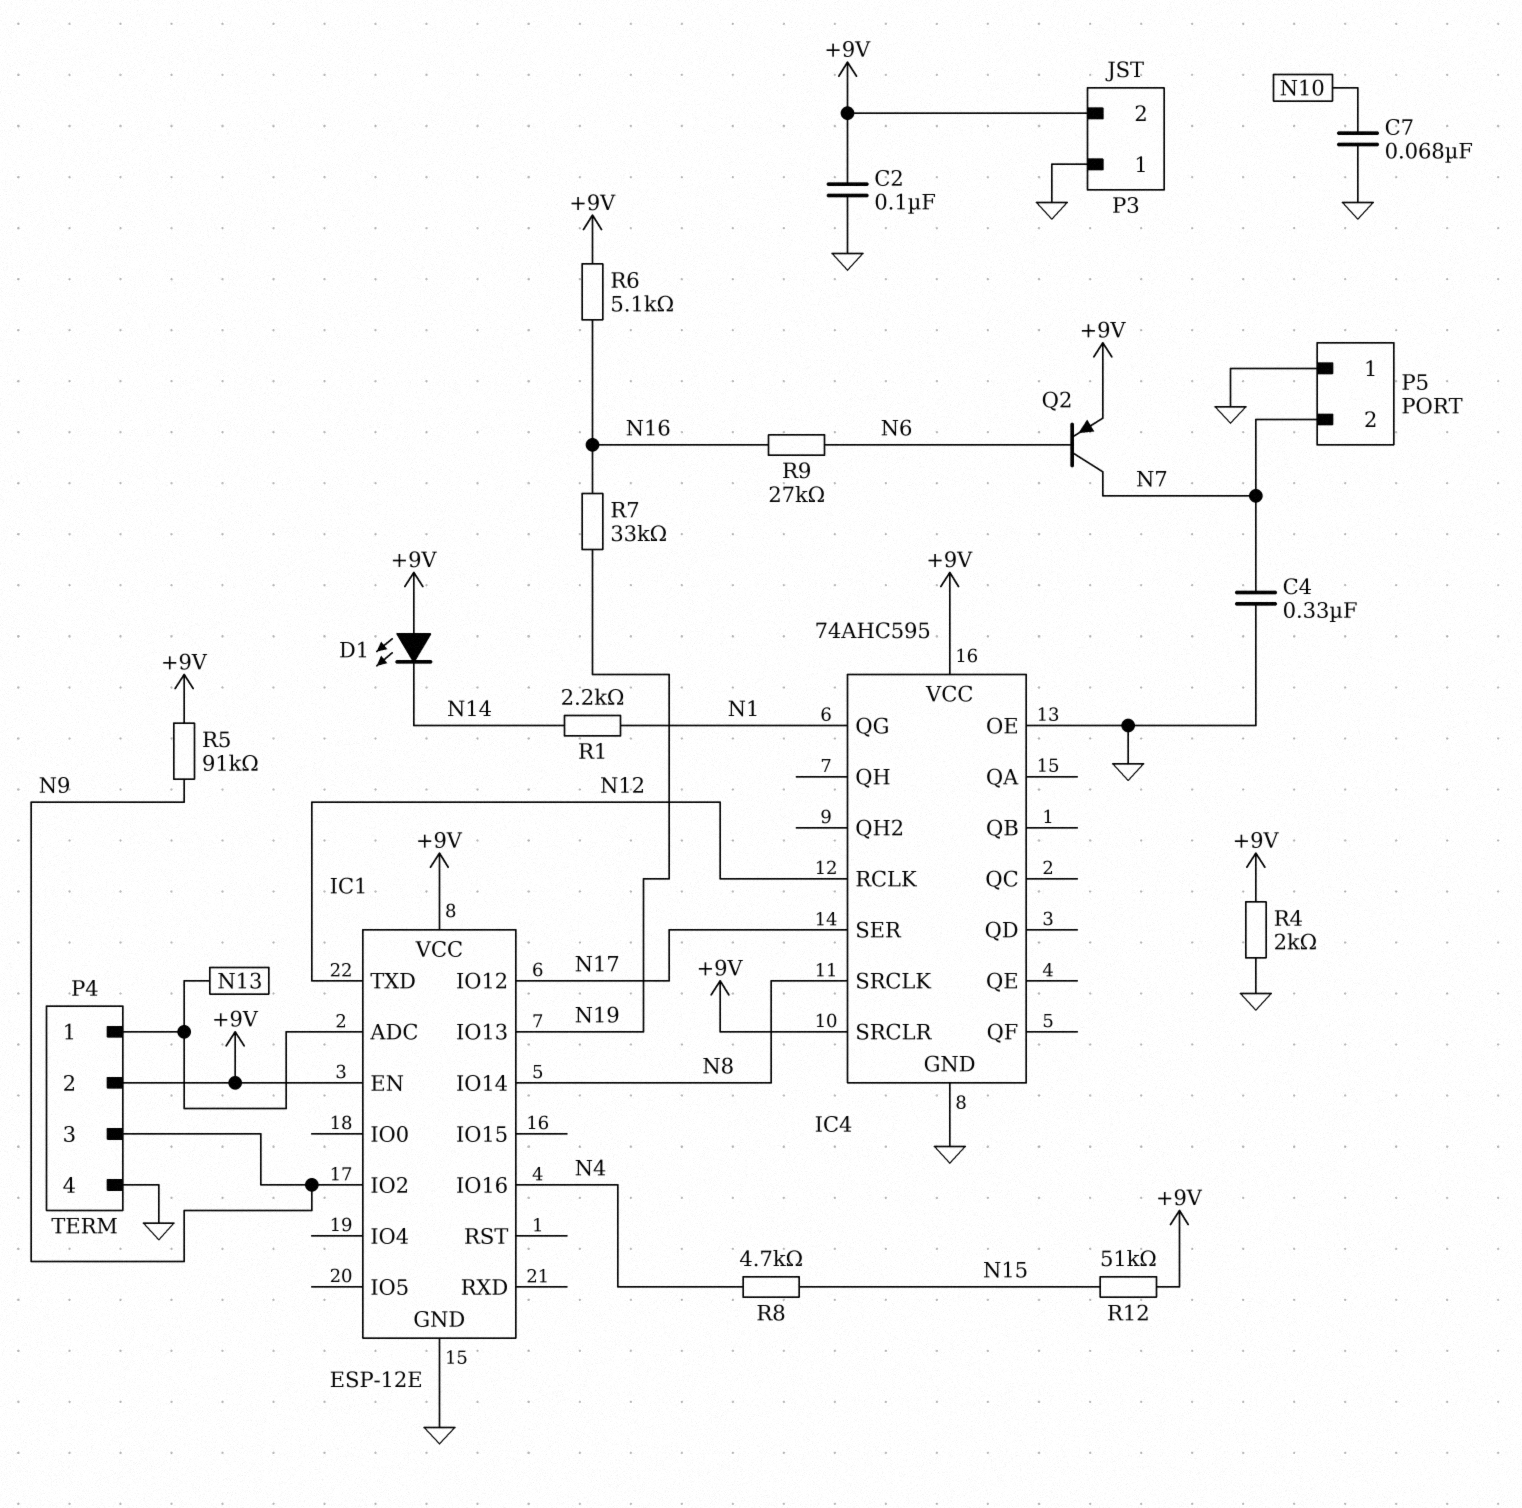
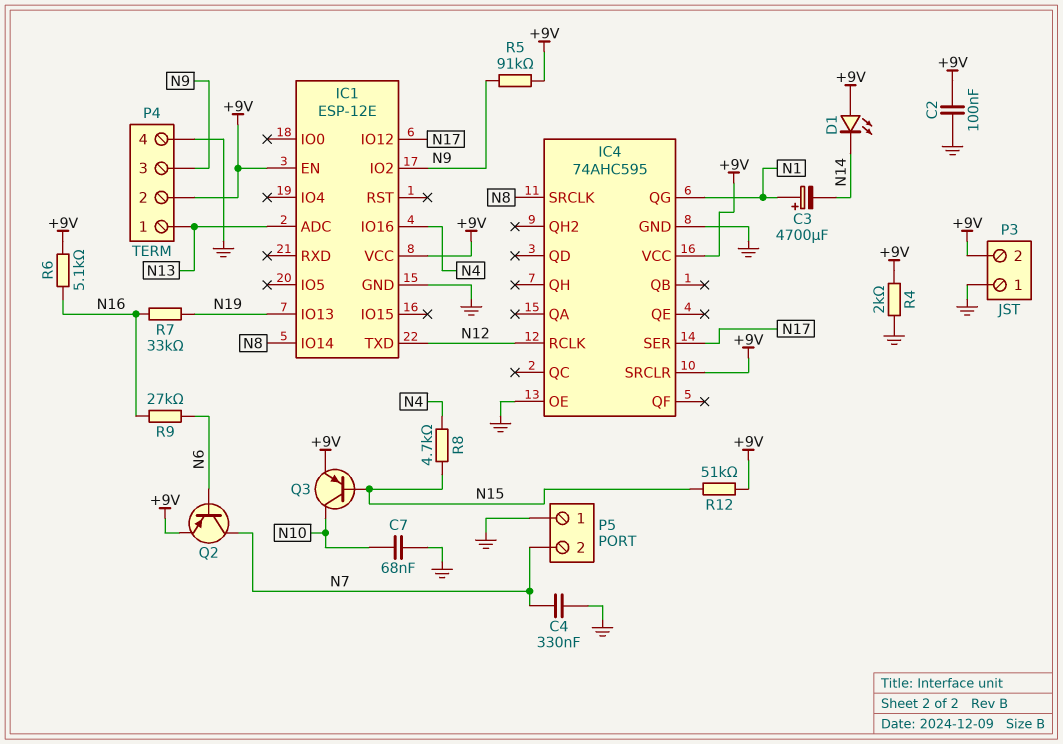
C3: none -> 4700uF (plus N1, minus N14)
Q3: none -> PNP (B N15, C N10, E +9V)
R1: 2.2k (N1, N14) -> none

